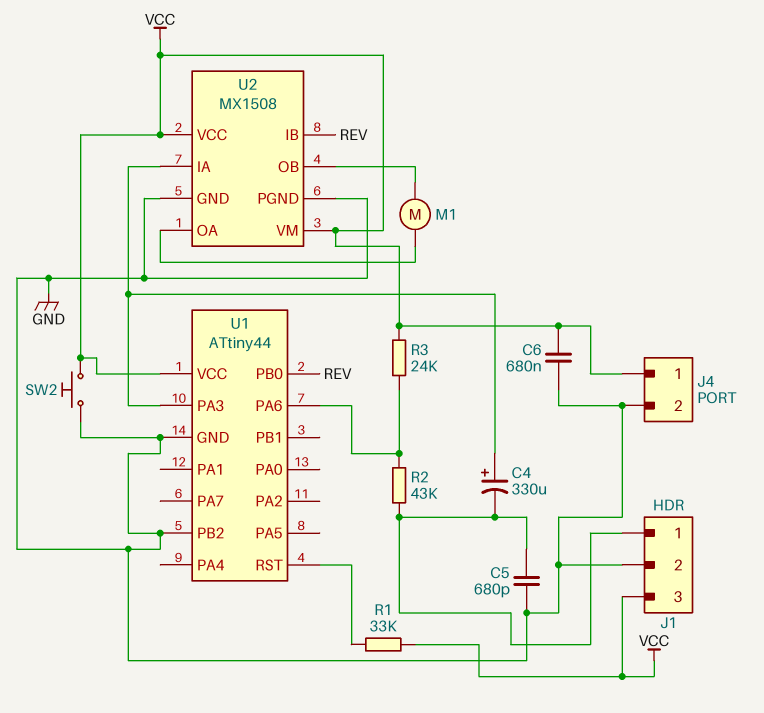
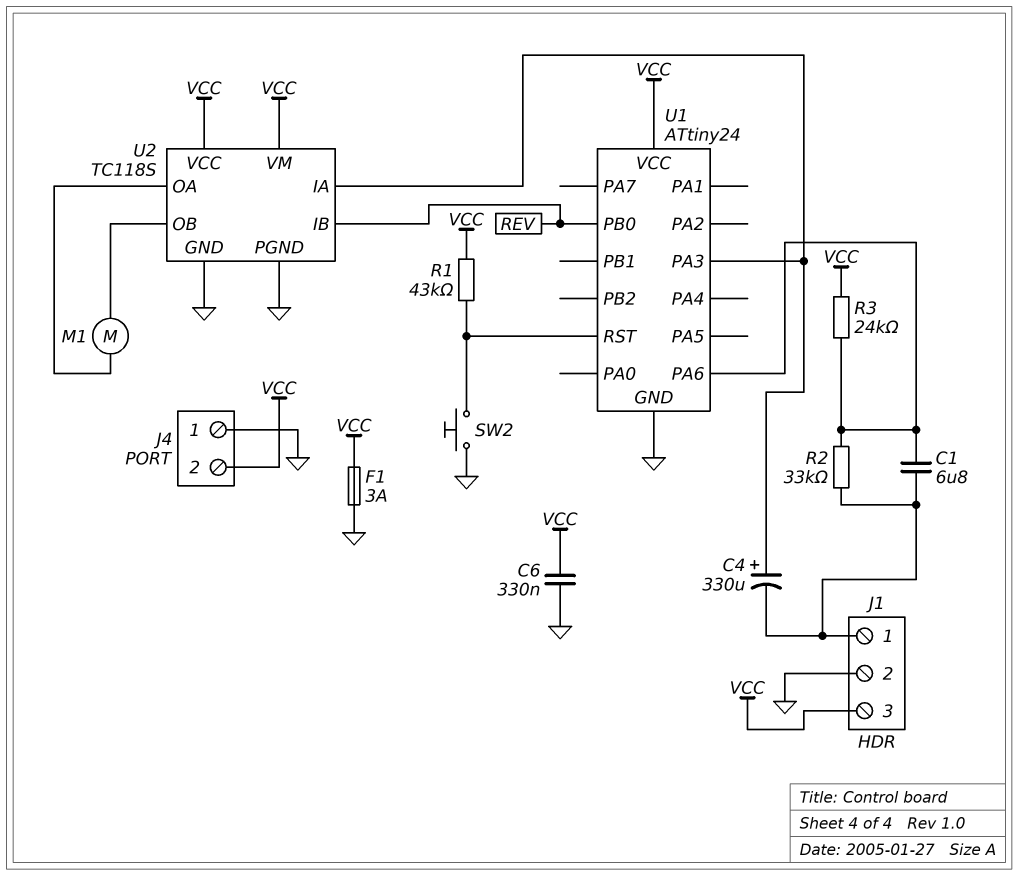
C1: none -> 6.8uF (J1/1, U1/PA6)
C5: 680pF (GND, J1/1) -> none
C6: 680nF (GND, VCC) -> 330nF (GND, VCC)
F1: none -> 3A (GND, VCC)
J4 pin 1: VCC -> GND
J4 pin 2: GND -> VCC
R1: 33k (U1/RST, VCC) -> 43k (U1/RST, VCC)
R2: 43k (J1/1, U1/PA6) -> 33k (J1/1, U1/PA6)
SW2: button (GND, VCC) -> button (GND, U1/RST)
U1: ATtiny44 -> ATtiny24
U1 pin PB2: GND -> none
U2: MX1508 -> TC118S

